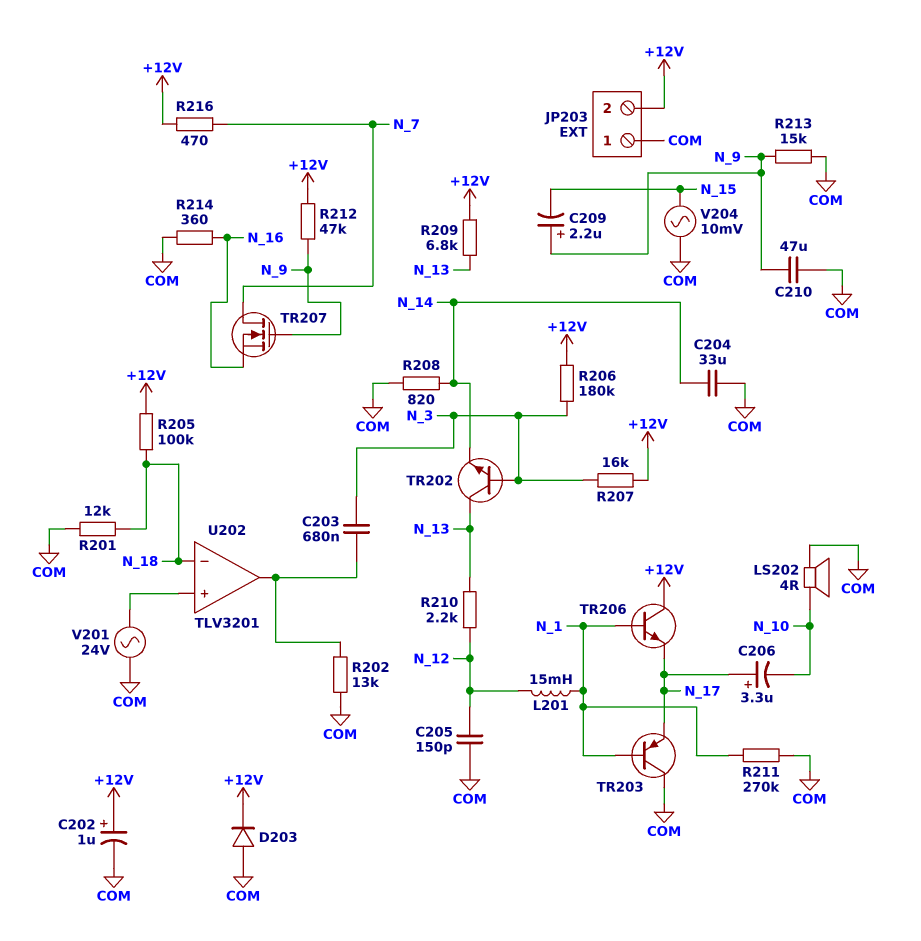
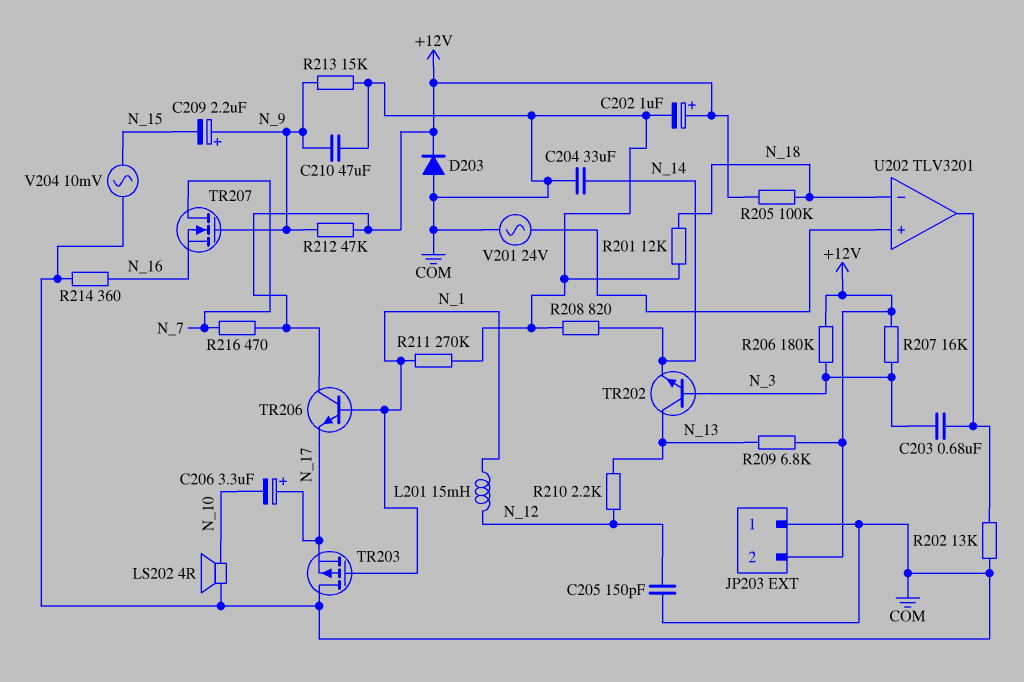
TR203: PNP (B N_1, C COM, E N_17) -> PMOS (G N_1, D COM, S N_17)

